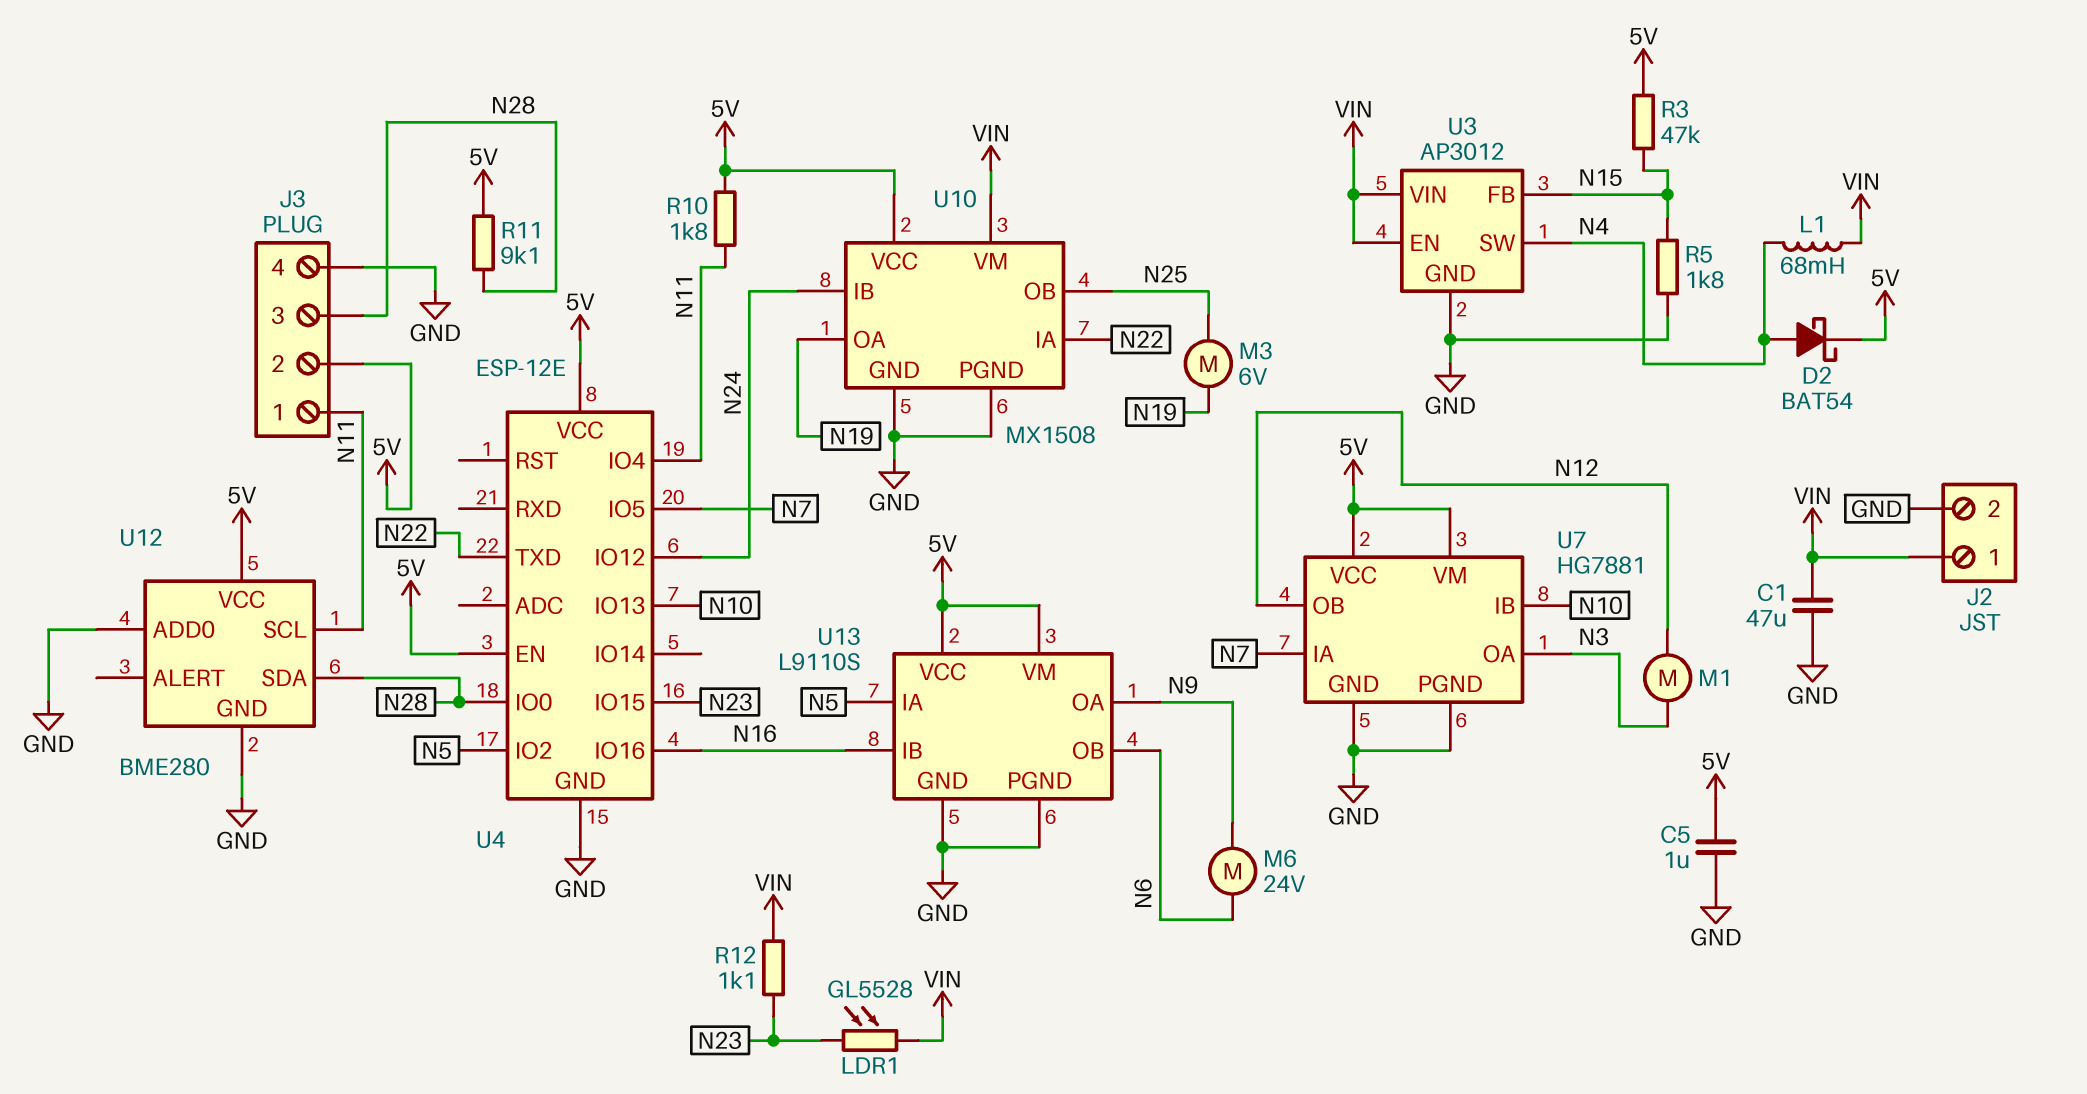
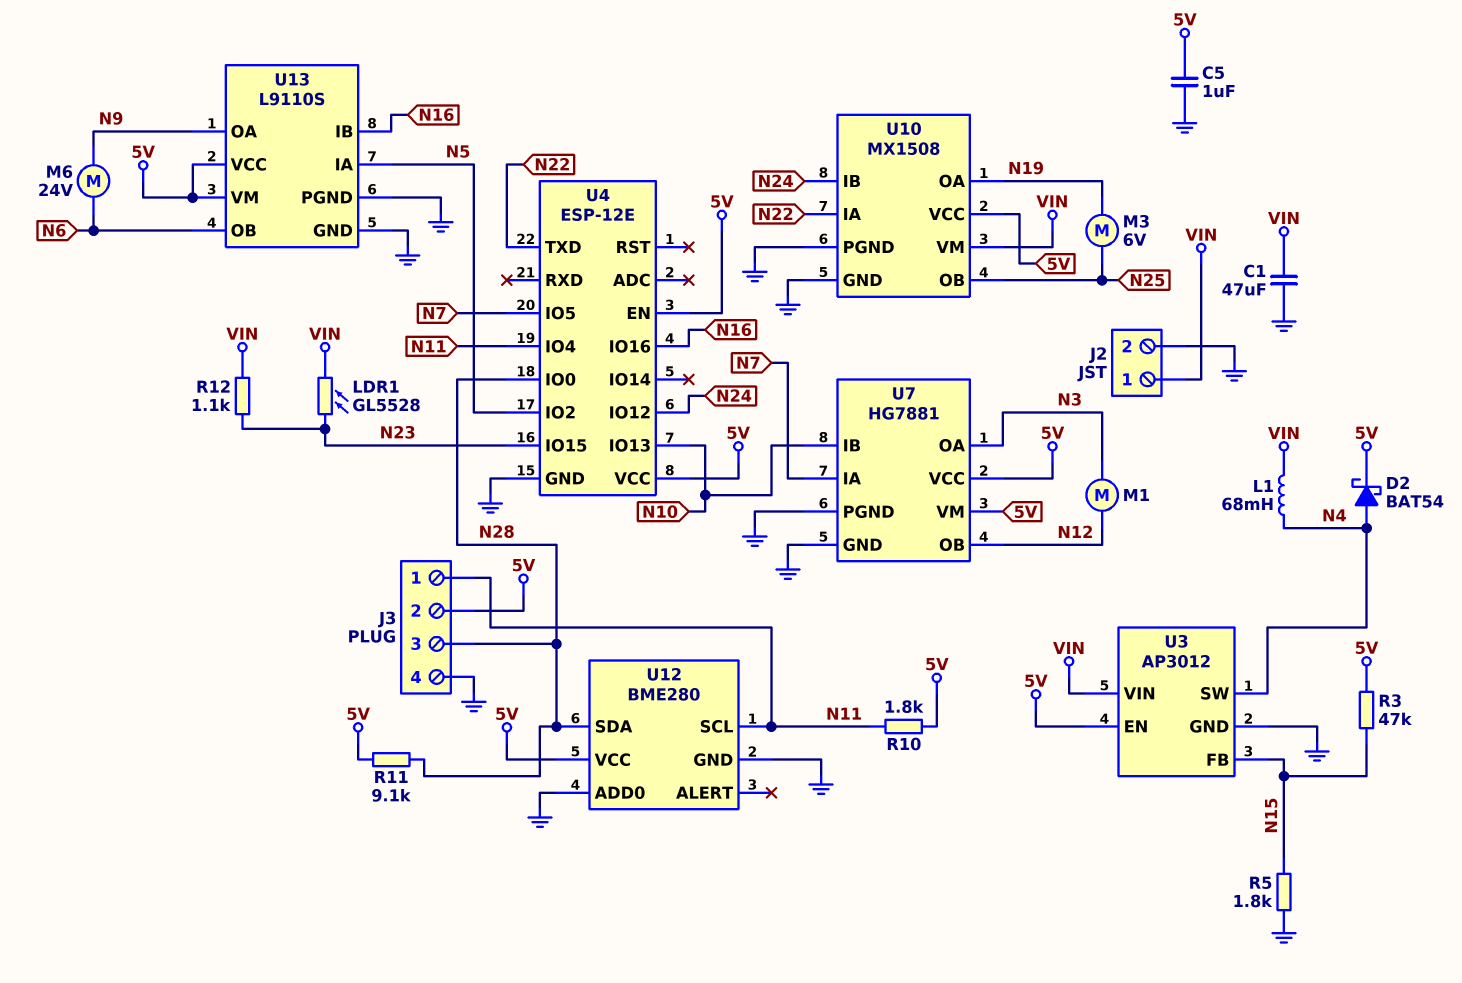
U3 pin EN: VIN -> 5V

